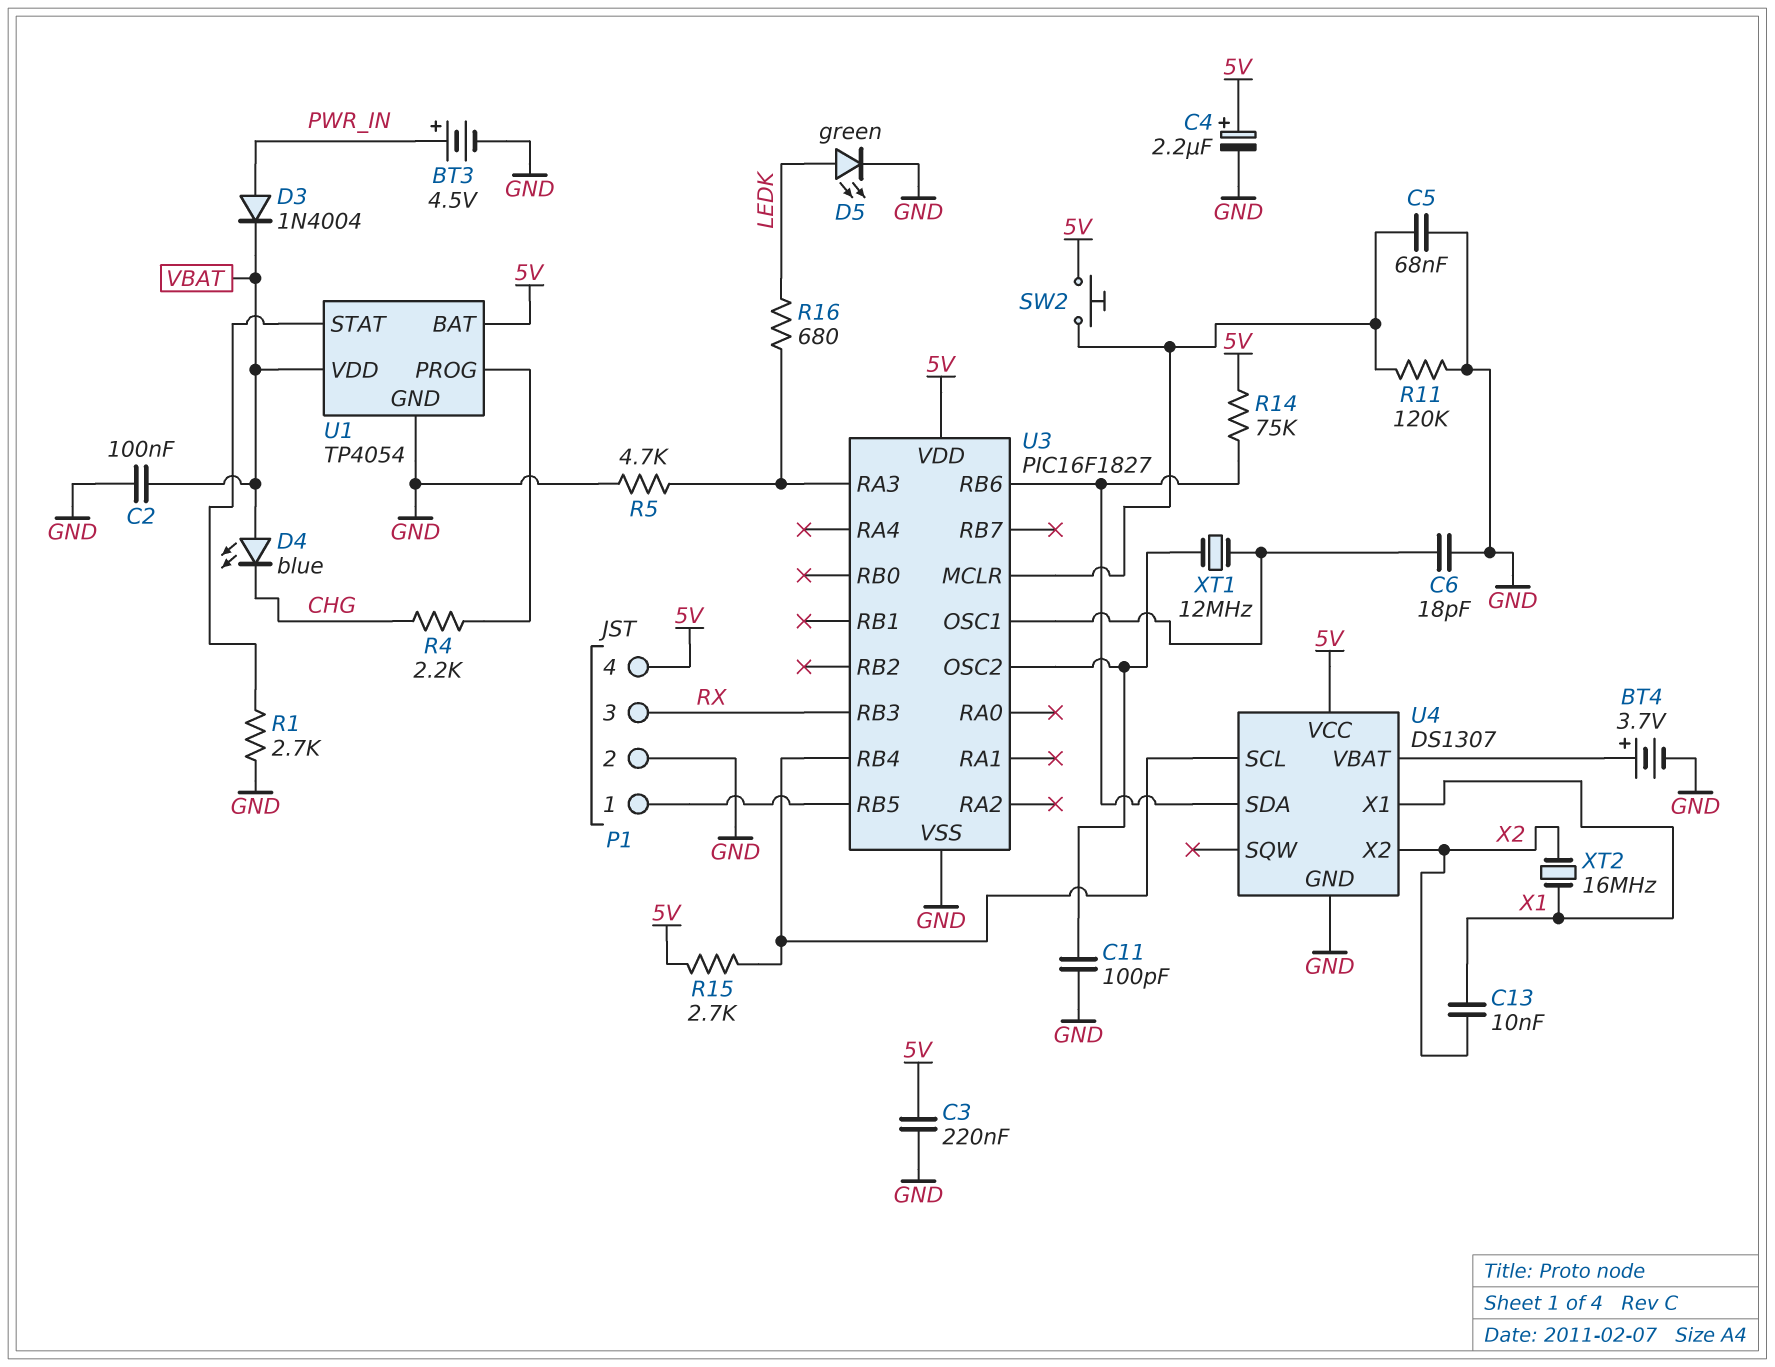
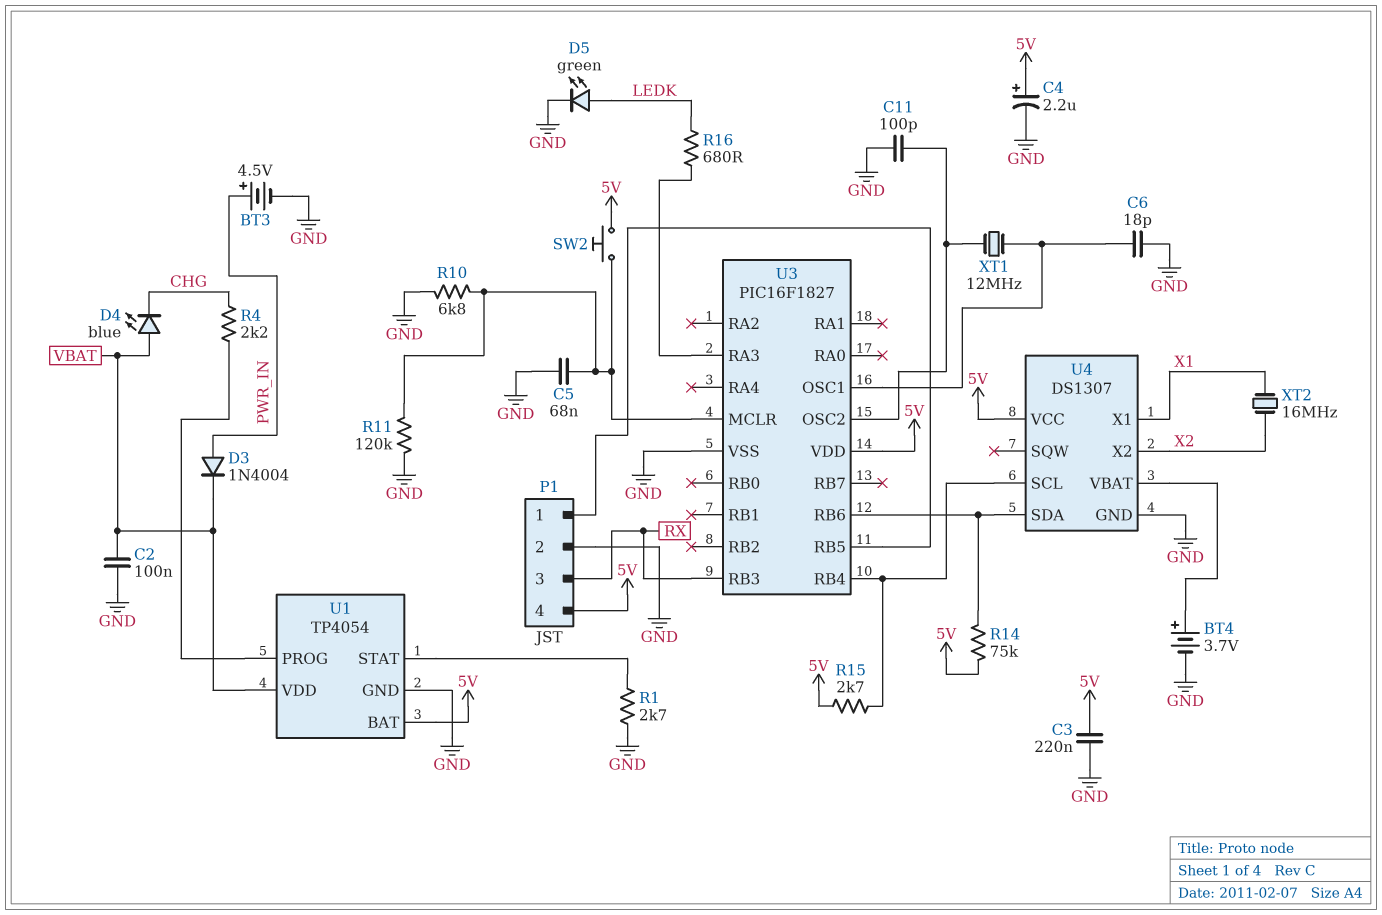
C13: 10nF (X1, X2) -> none
R5: 4.7k (GND, U3/RA3) -> none
R10: none -> 6.8k (GND, U3/MCLR)

